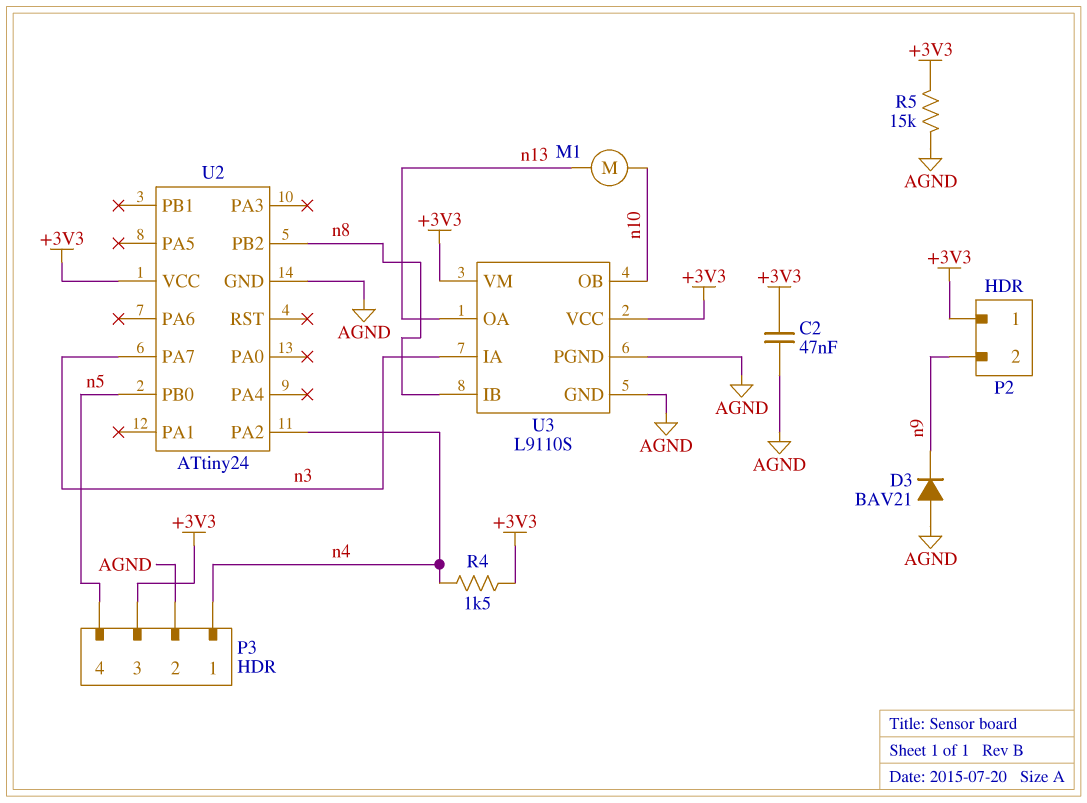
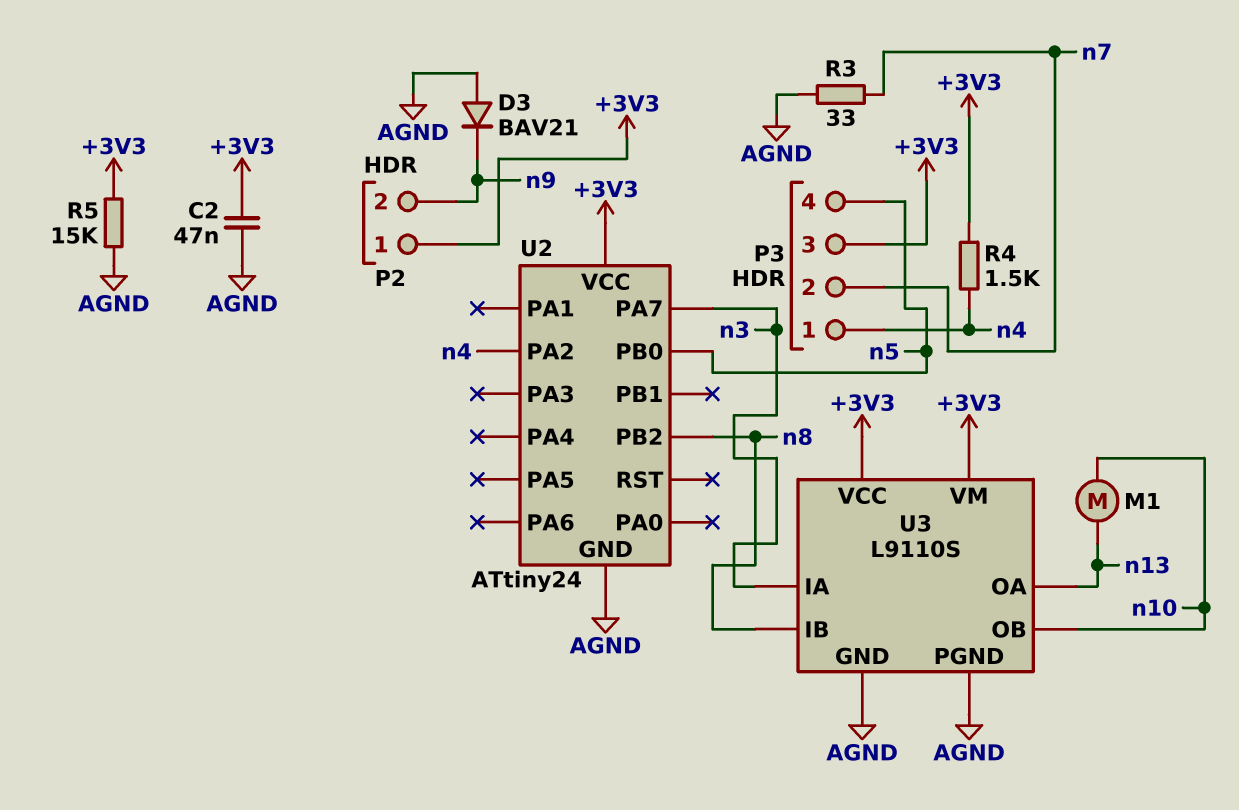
P3 pin 2: AGND -> n7
R3: none -> 33 (AGND, n7)

